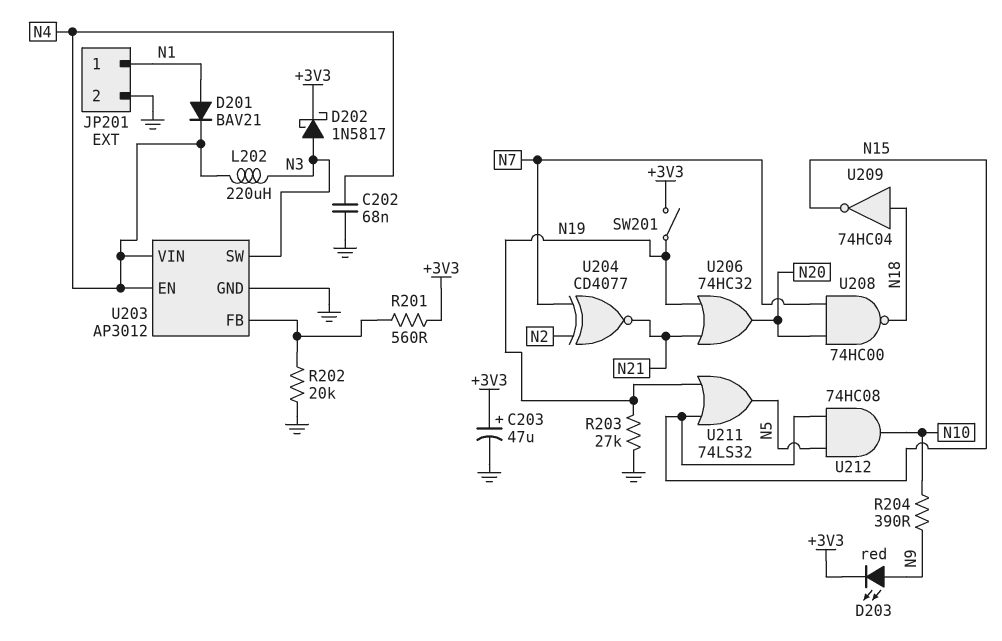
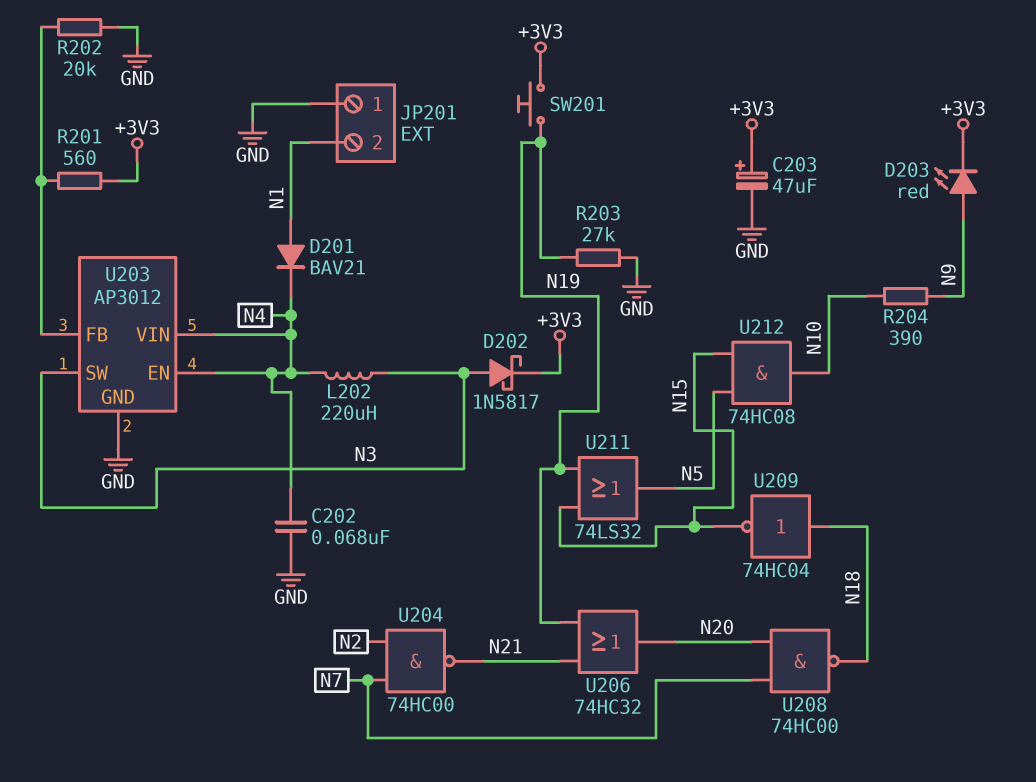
JP201 pin 1: N1 -> GND
JP201 pin 2: GND -> N1
SW201: switch (+3V3, N19) -> button (+3V3, N19)
U204: XNOR CD4077 (in N2, in N7, out N21) -> NAND 74HC00 (in N2, in N7, out N21)

